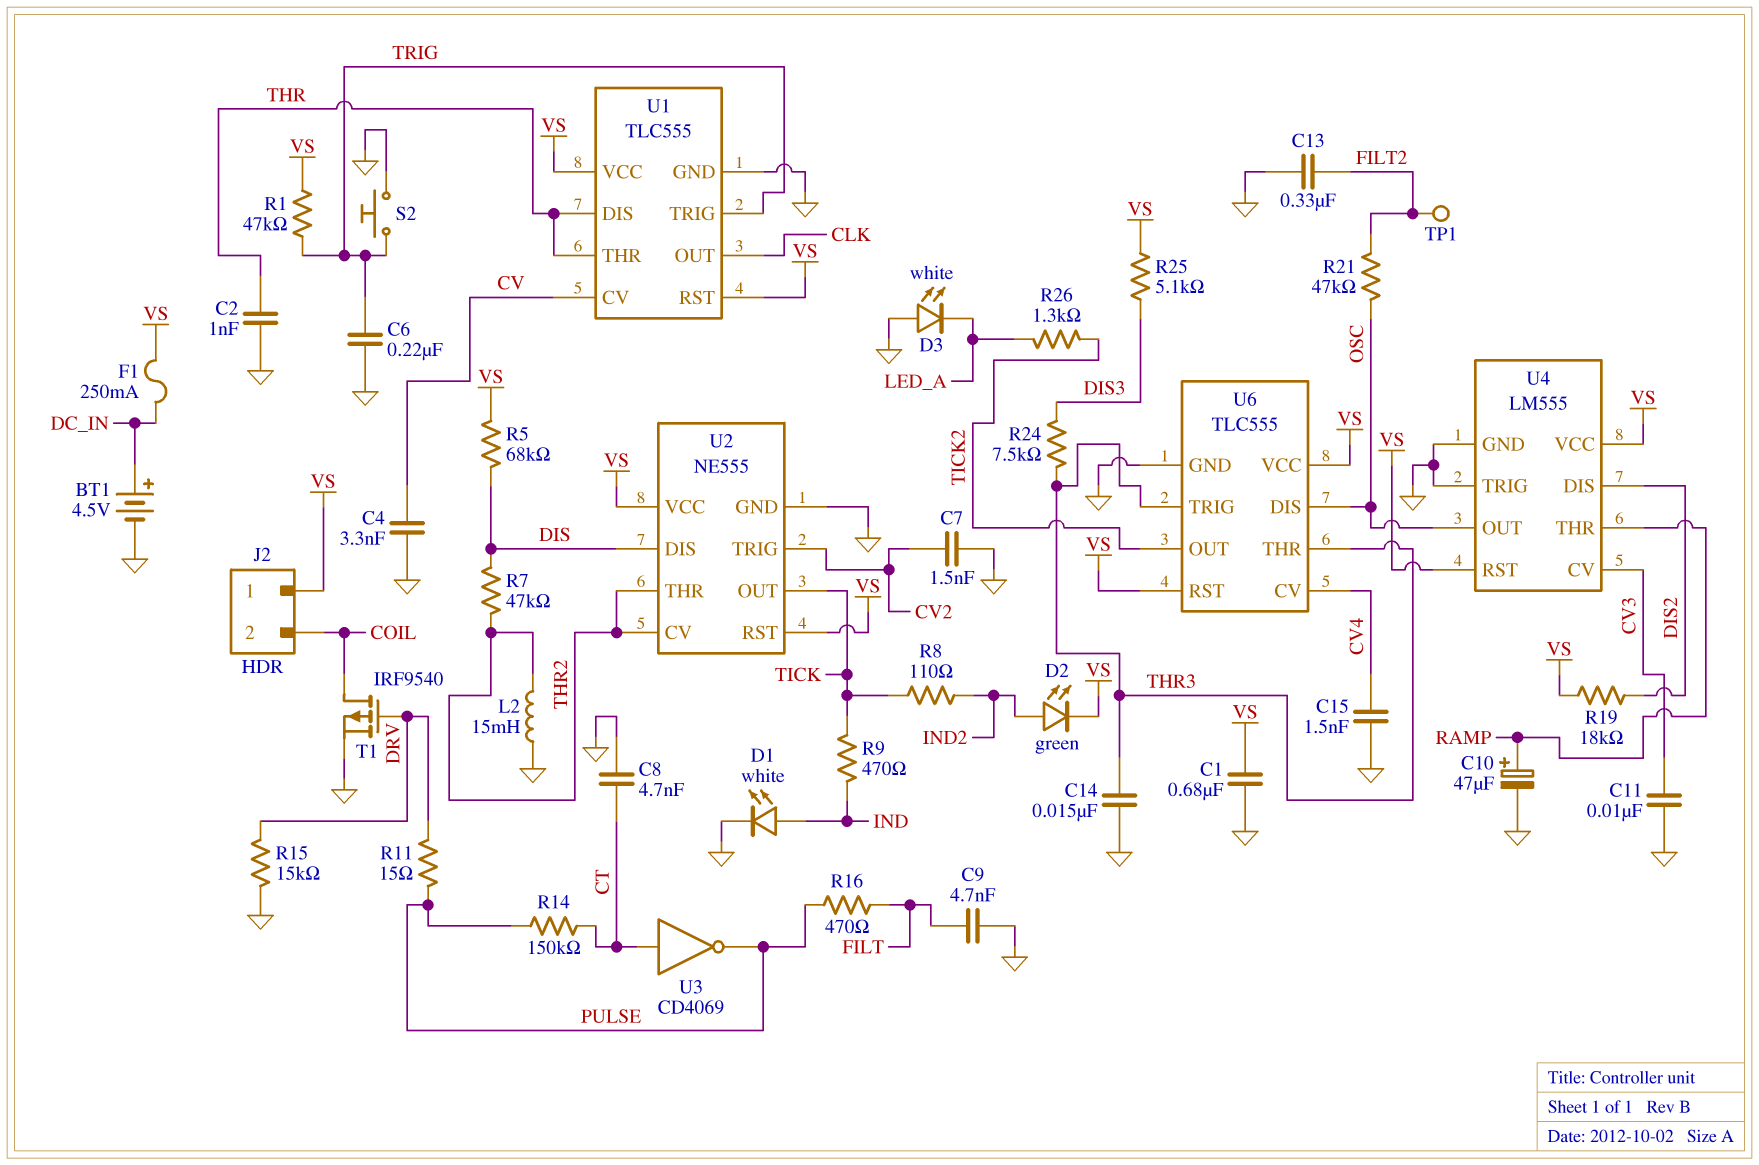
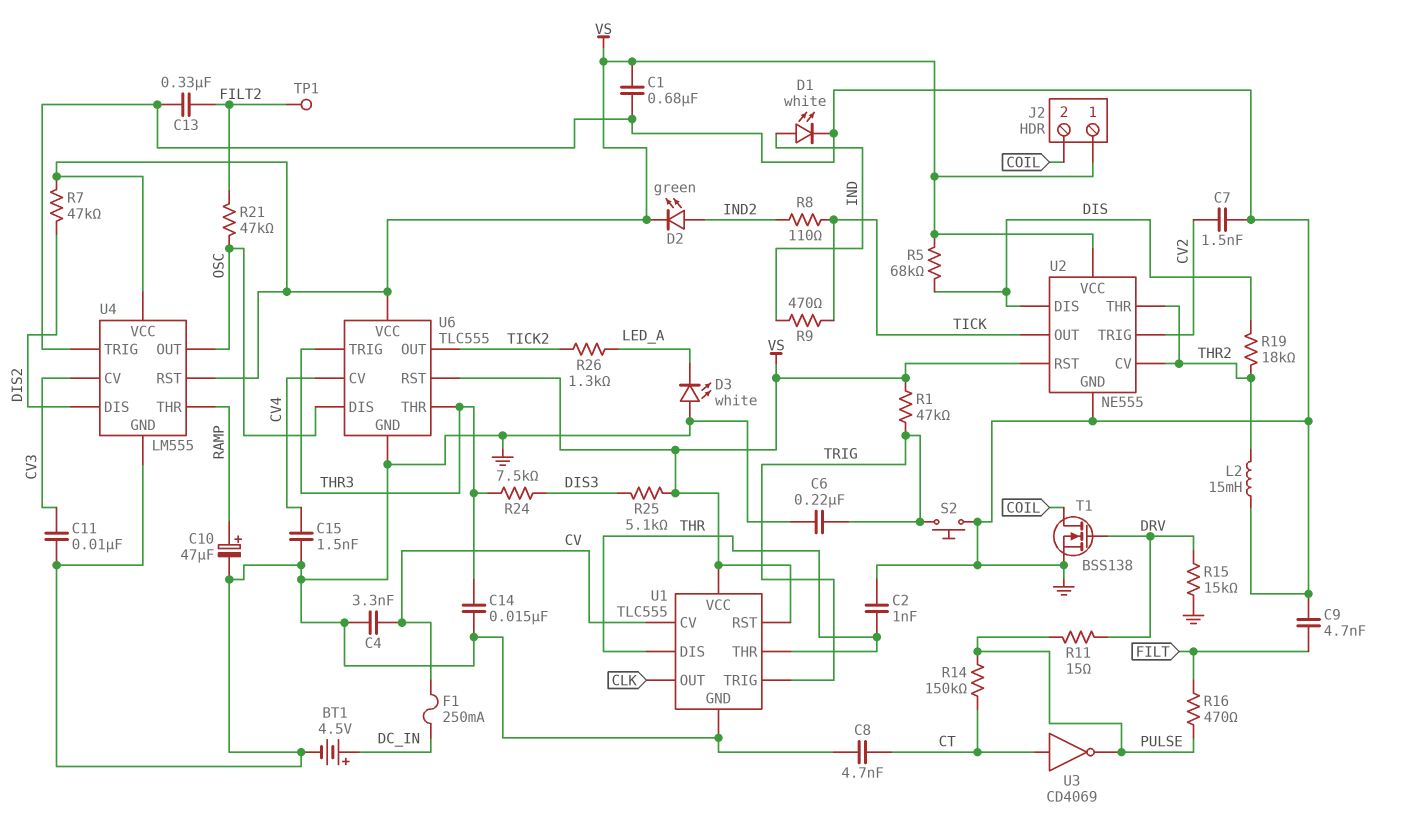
F1: 250mA (DC_IN, VS) -> 250mA (CV, DC_IN)
R7: 47k (DIS, THR2) -> 47k (DIS2, VS)
R19: 18k (DIS2, VS) -> 18k (DIS, THR2)
T1: PMOS IRF9540 (G DRV, D COIL, S GND) -> NMOS BSS138 (G DRV, D COIL, S GND)

